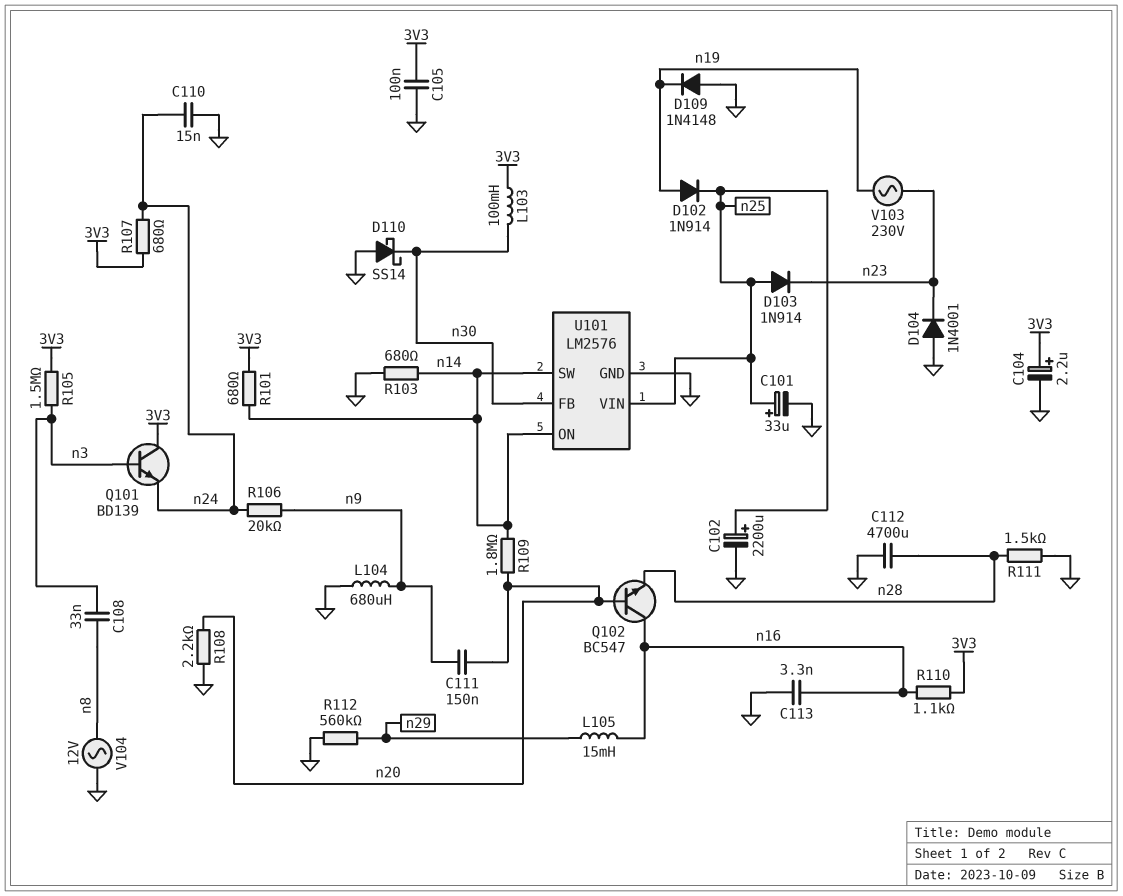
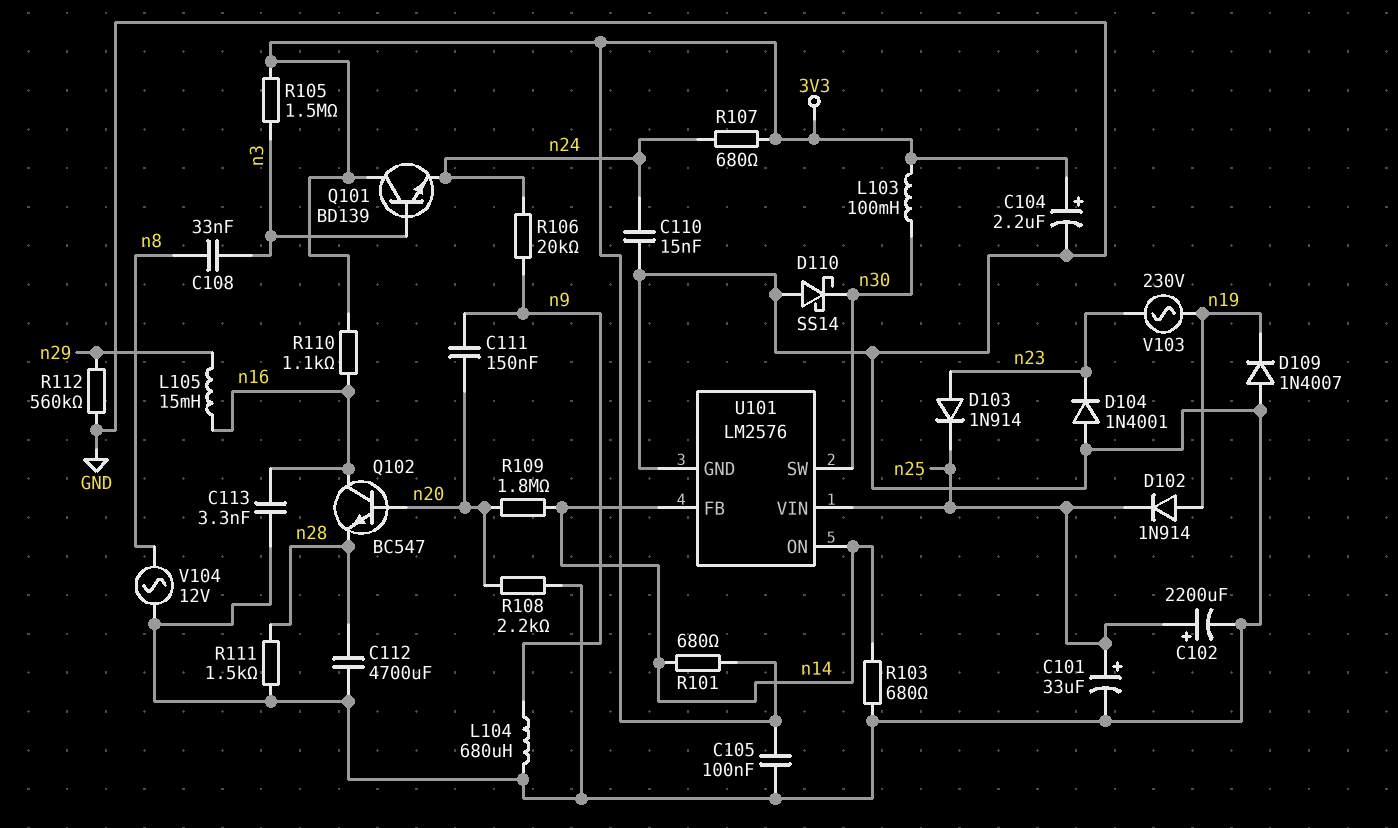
D103: diode 1N914 (A n25, K n23) -> diode 1N914 (A n23, K n25)
D109: diode 1N4148 (A GND, K n19) -> diode 1N4007 (A GND, K n19)
U101 pin FB: n30 -> n14
U101 pin SW: n14 -> n30

